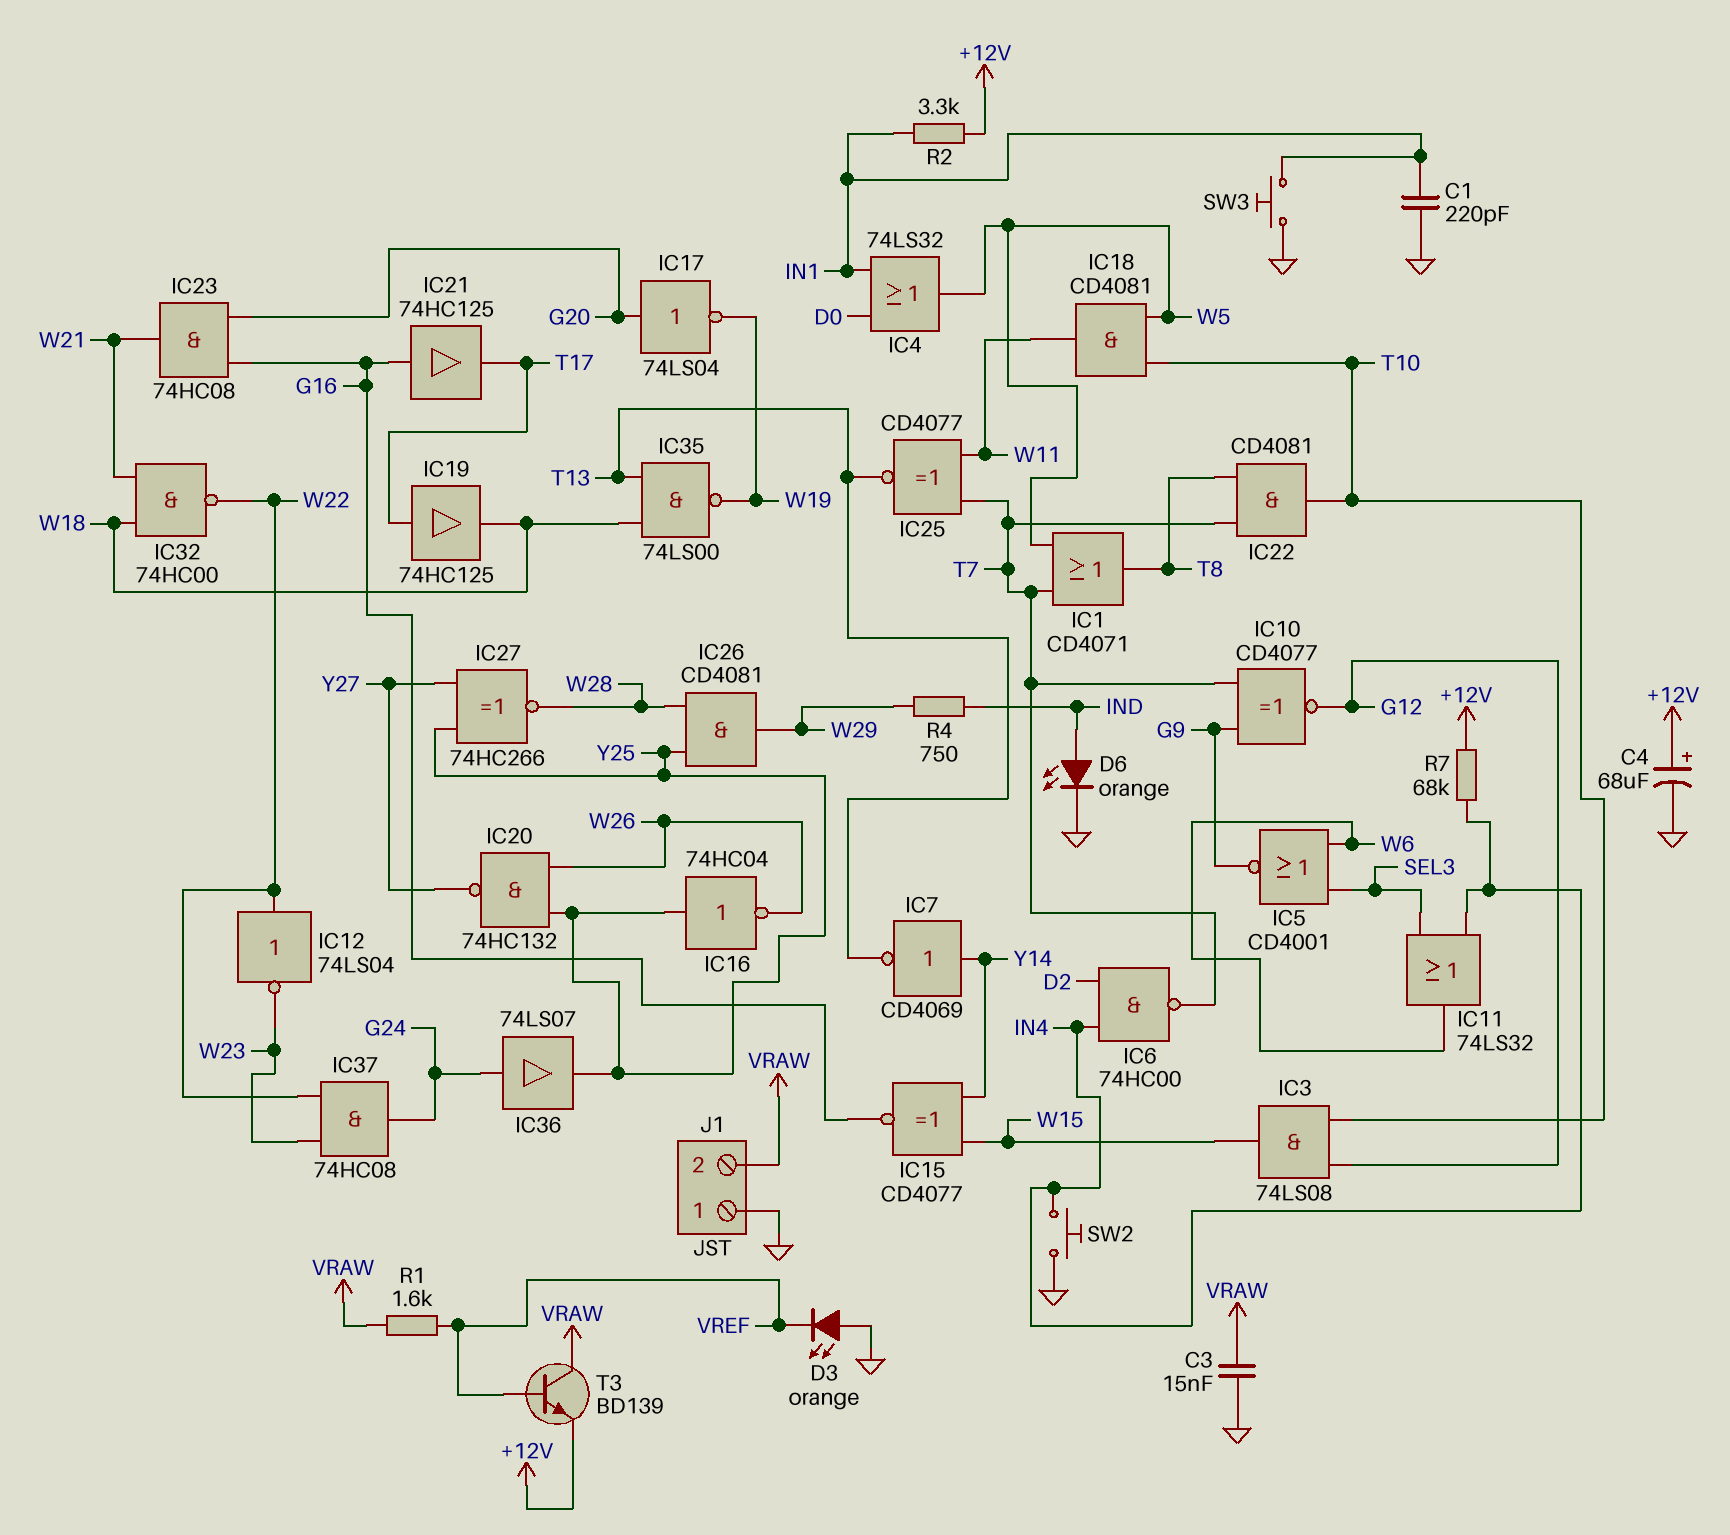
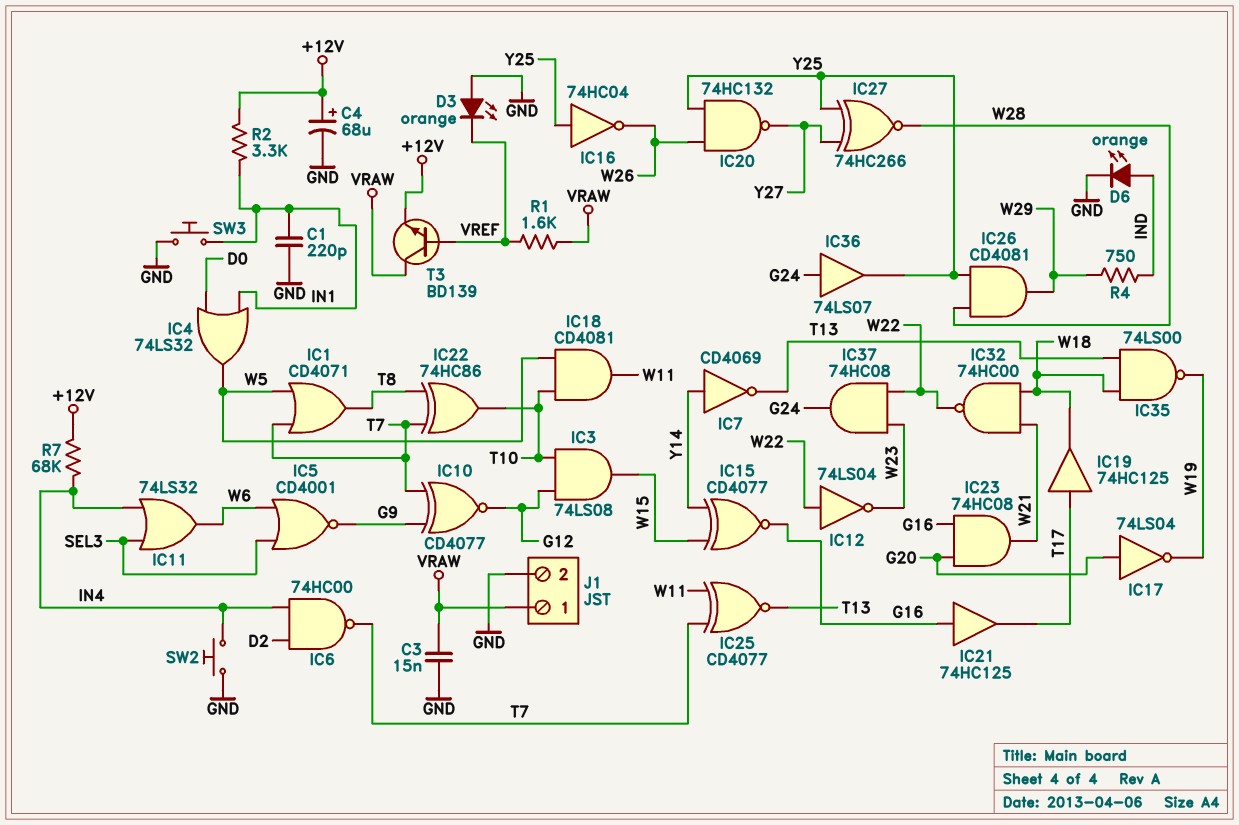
IC22: AND CD4081 (in T7, in T8, out T10) -> XOR 74HC86 (in T7, in T8, out T10)
J1 pin 1: GND -> VRAW
J1 pin 2: VRAW -> GND

